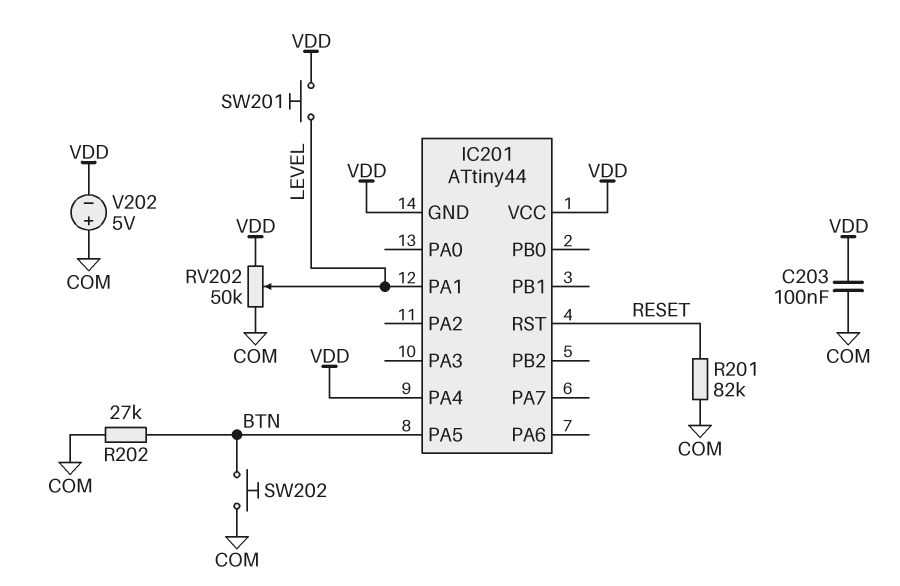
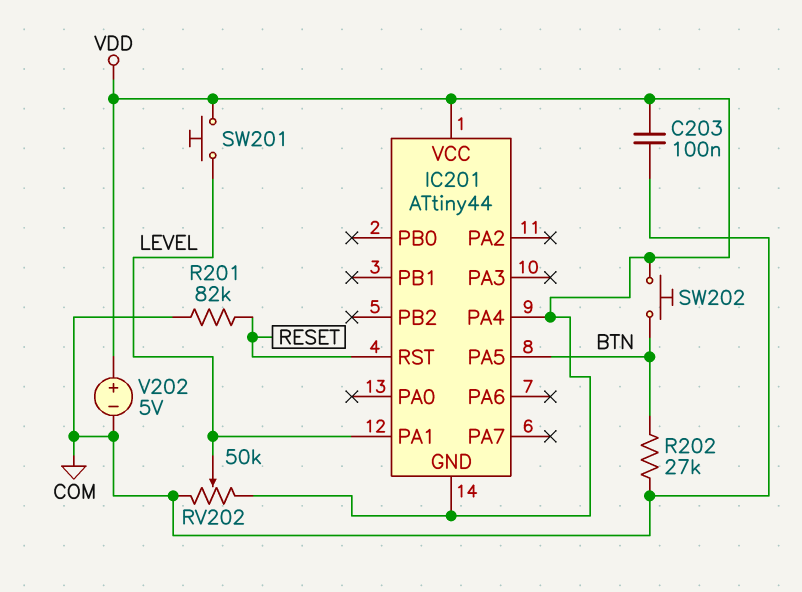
SW202: button (BTN, COM) -> button (BTN, VDD)
V202: 5V (plus COM, minus VDD) -> 5V (plus VDD, minus COM)

